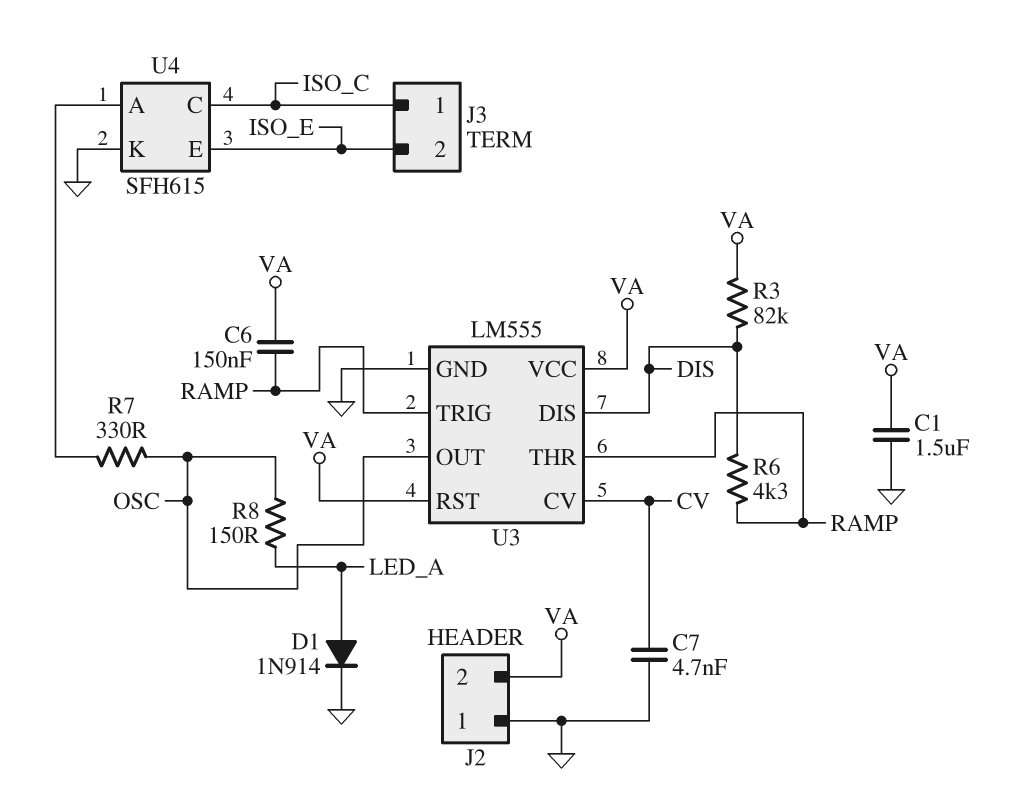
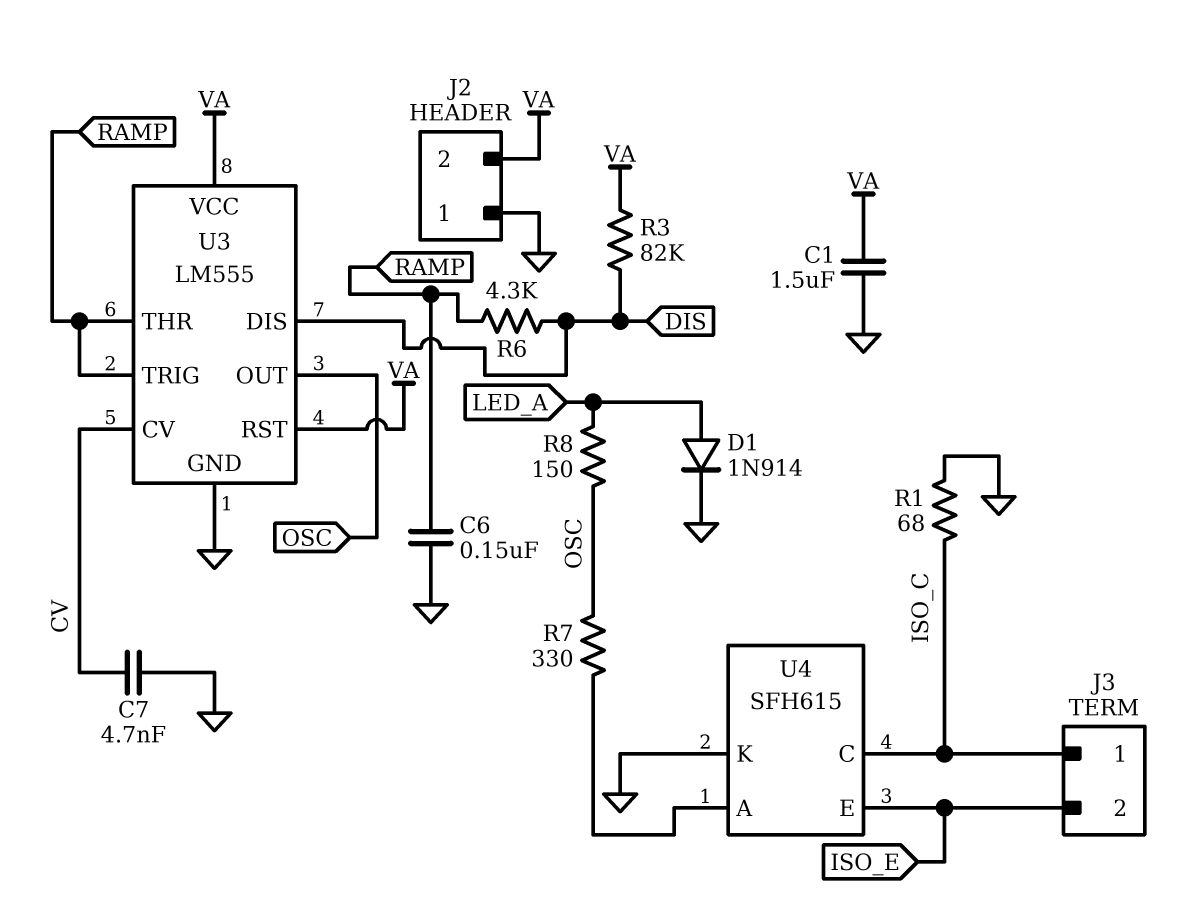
C6: 150nF (RAMP, VA) -> 150nF (GND, RAMP)
R1: none -> 68 (GND, ISO_C)

